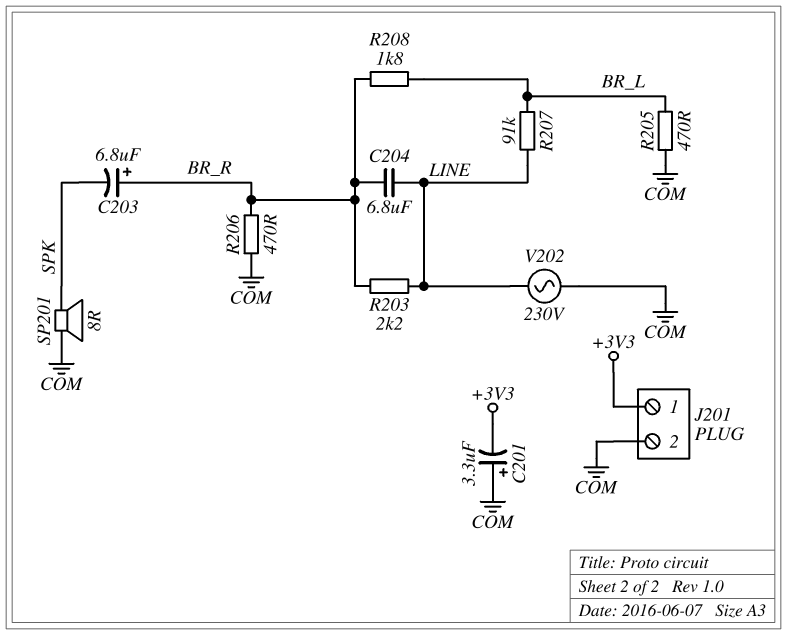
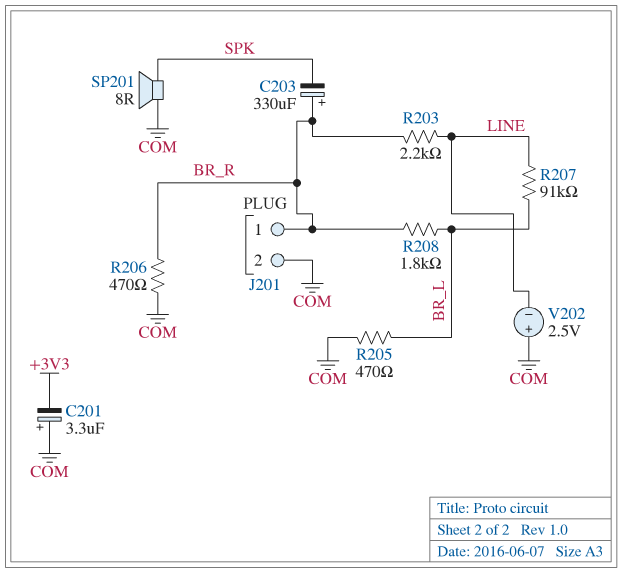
C203: 6.8uF (plus BR_R, minus SPK) -> 330uF (plus BR_R, minus SPK)
C204: 6.8uF (BR_R, LINE) -> none
J201 pin 1: +3V3 -> BR_R
V202: AC 230V (COM, LINE) -> 2.5V (plus COM, minus LINE)

